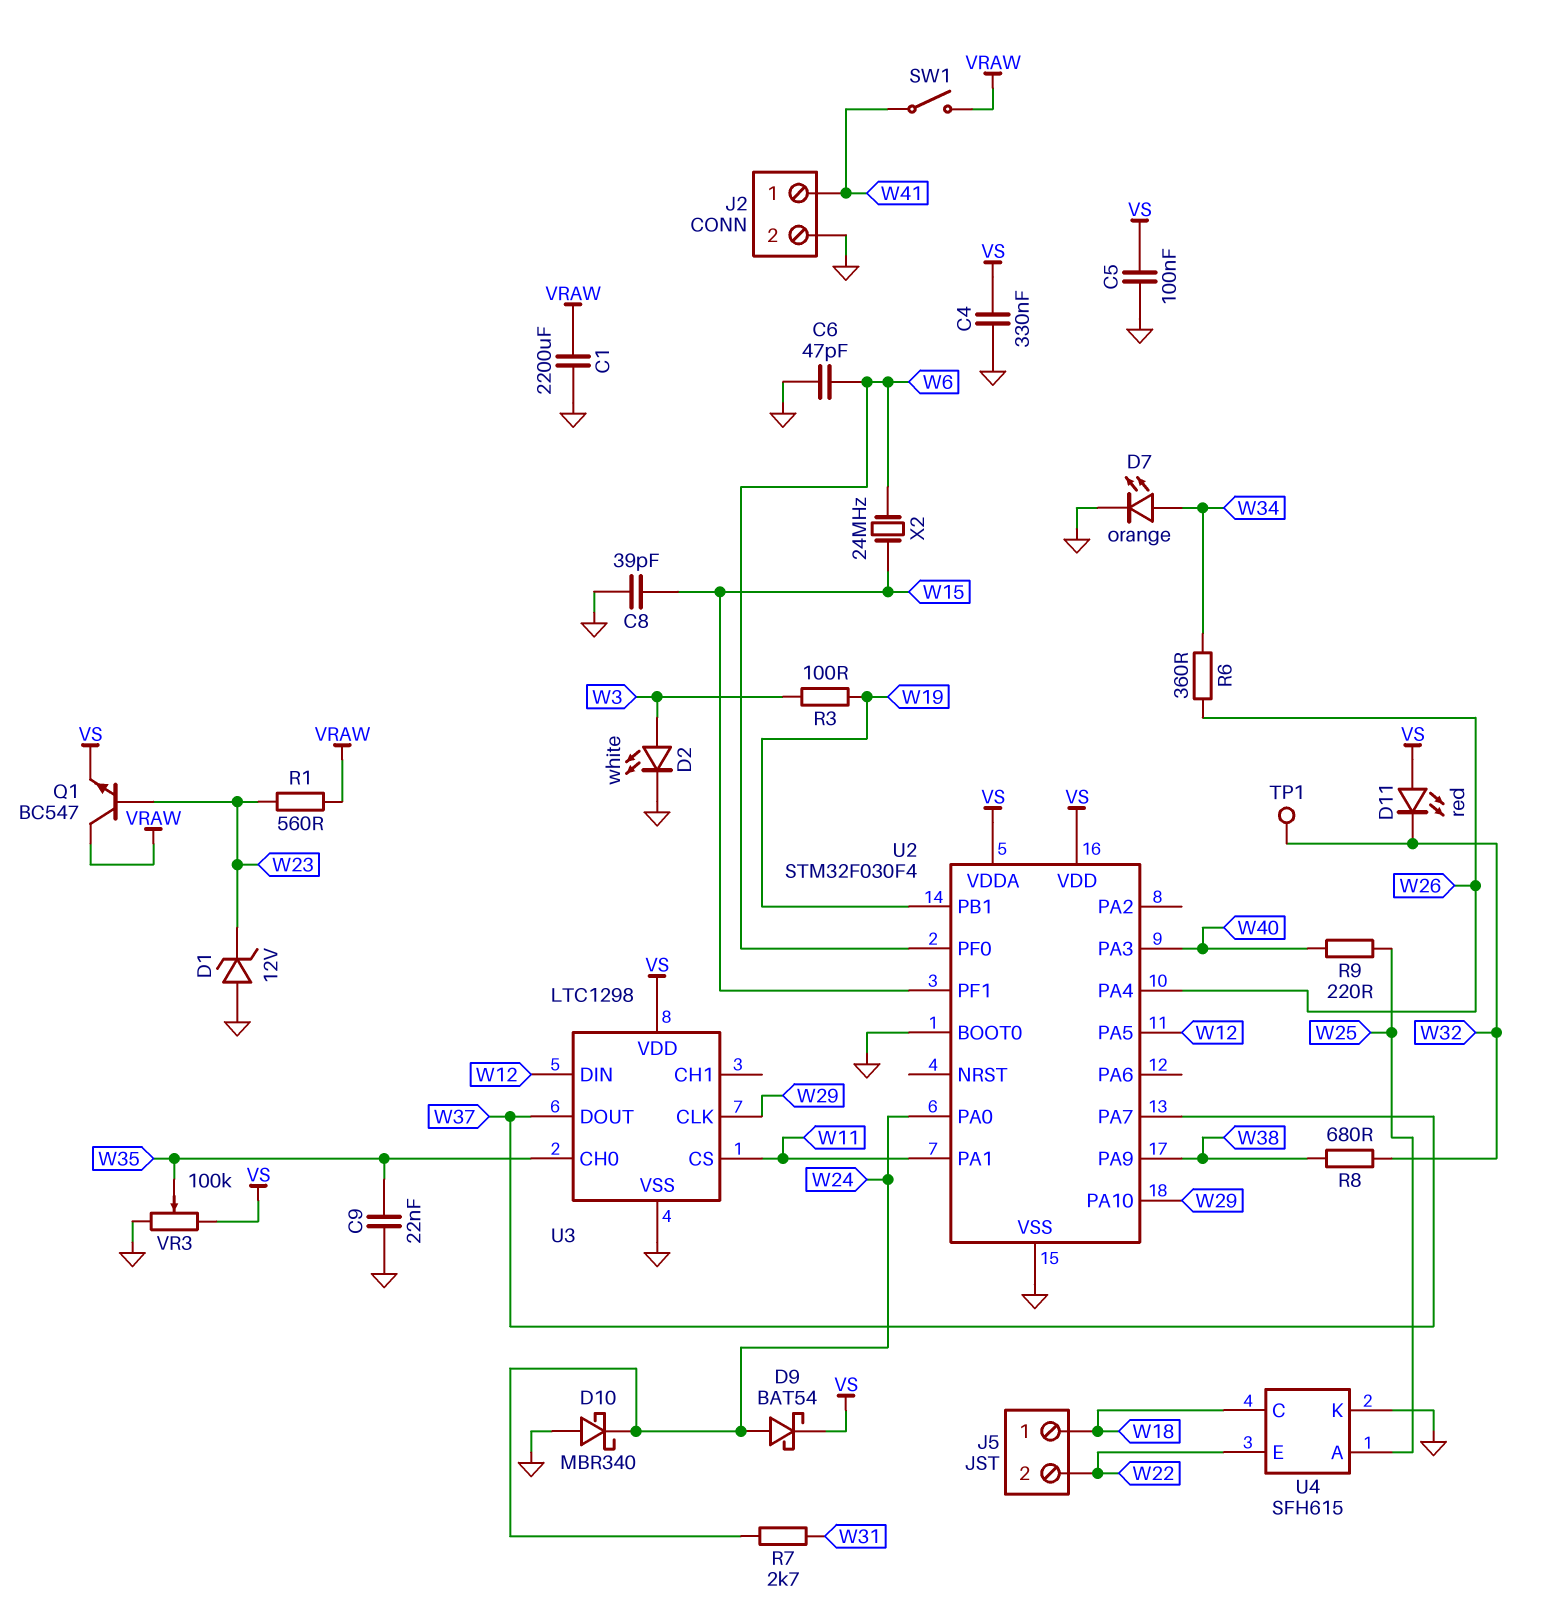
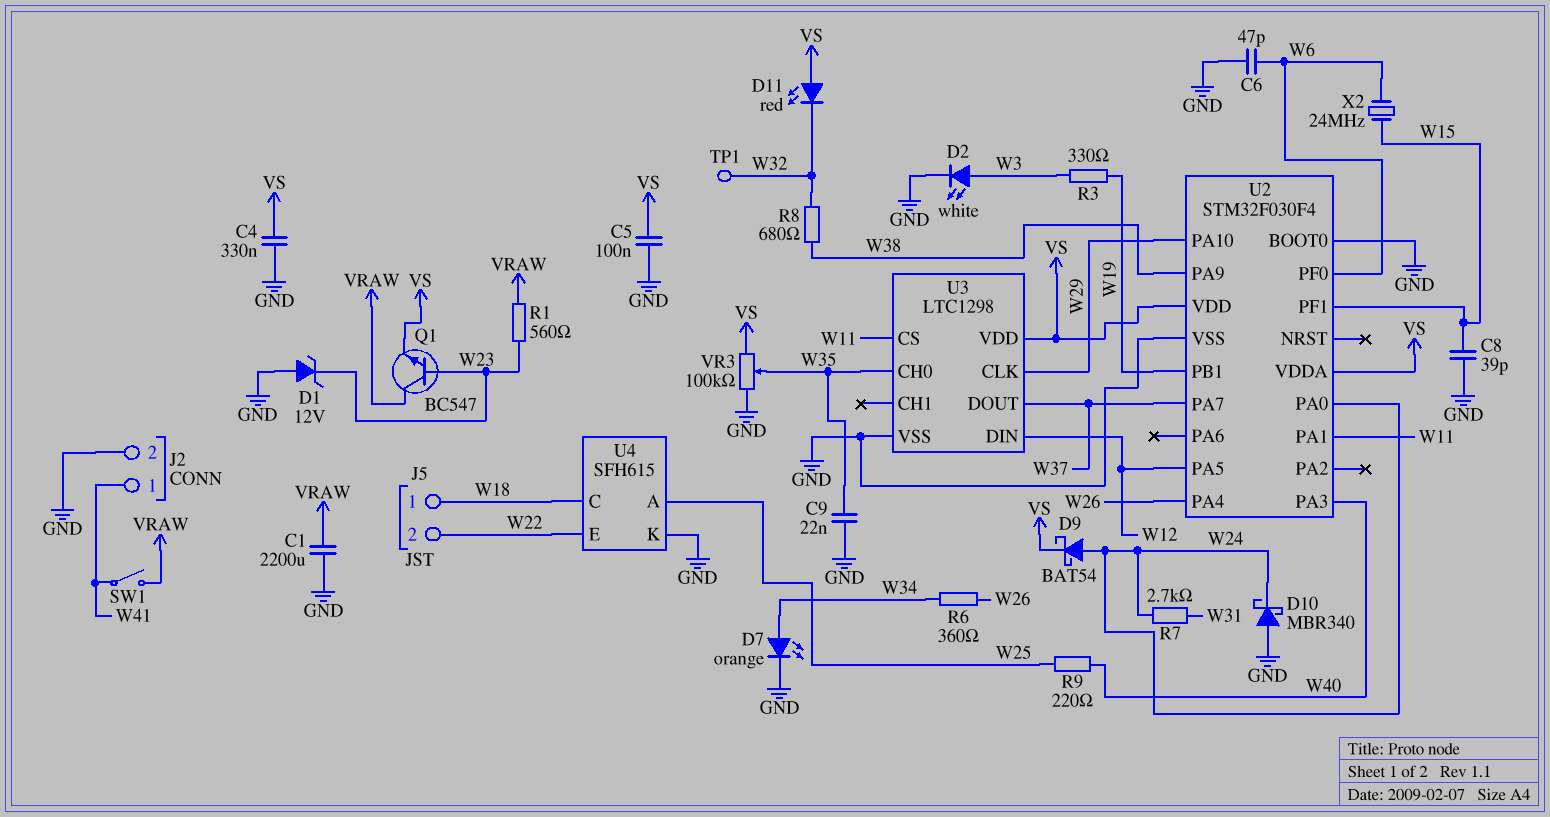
R3: 100 (W3, W19) -> 330 (W3, W19)

